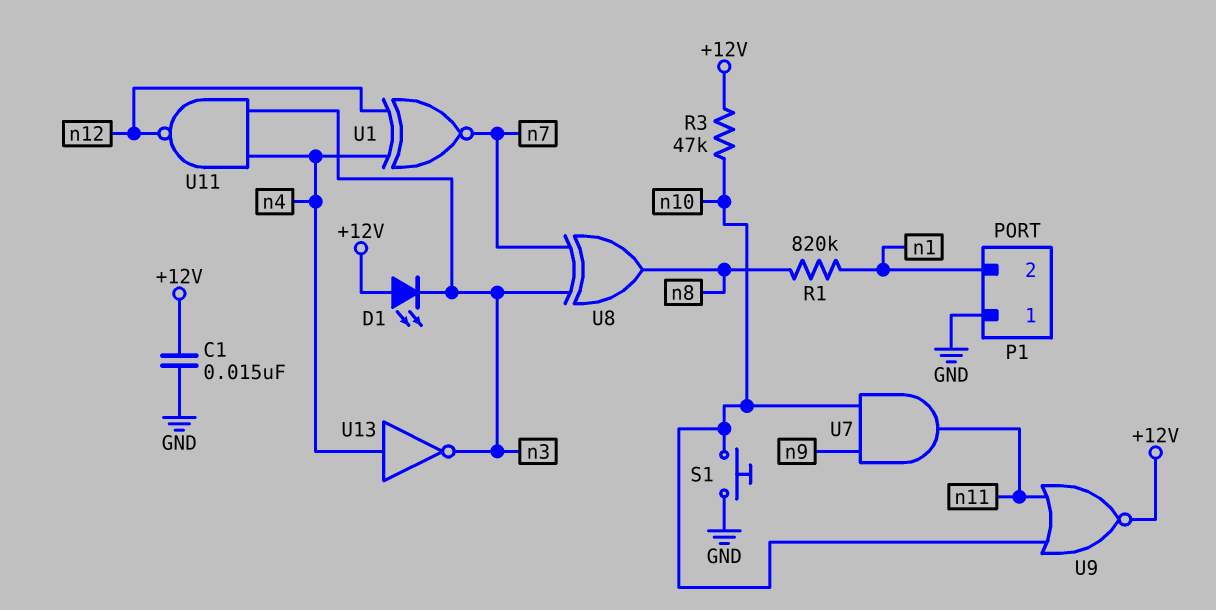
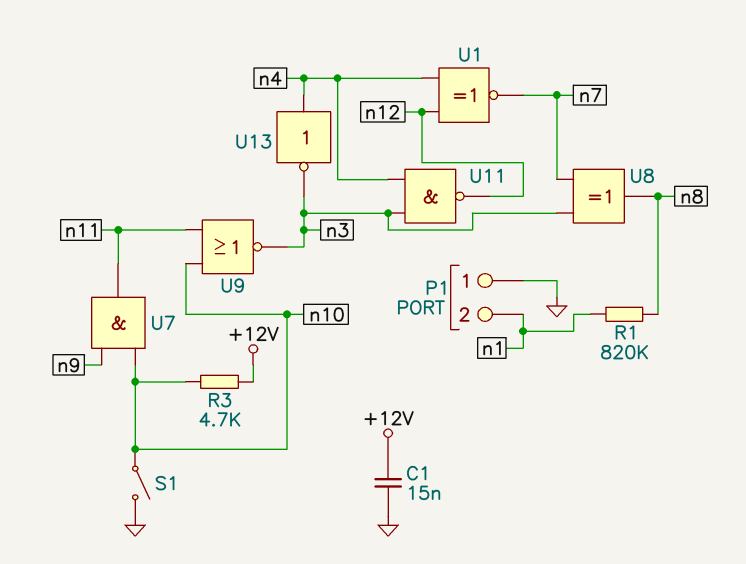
D1: LED (A +12V, K n3) -> none
R3: 47k (+12V, n10) -> 4.7k (+12V, n10)
S1: button (GND, n10) -> switch (GND, n10)
U9: NOR (in n10, in n11, out +12V) -> NOR (in n10, in n11, out n3)

